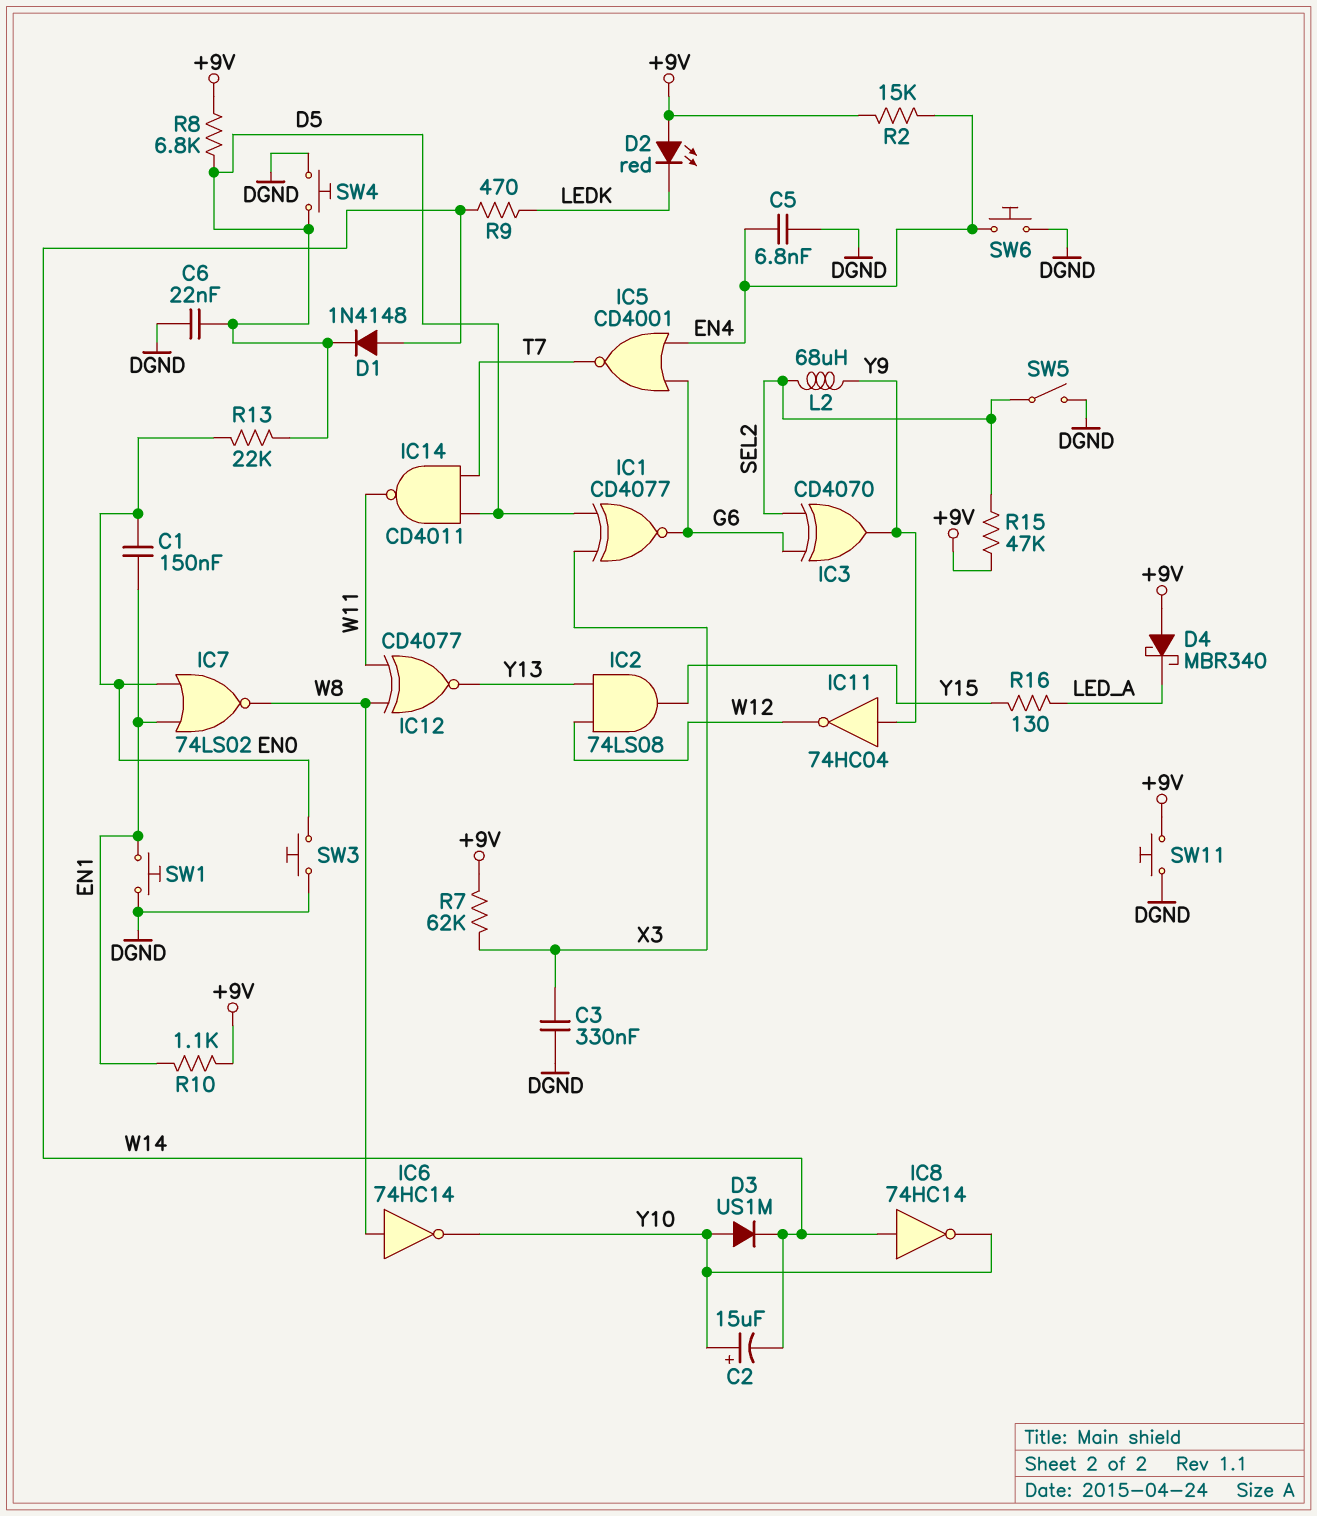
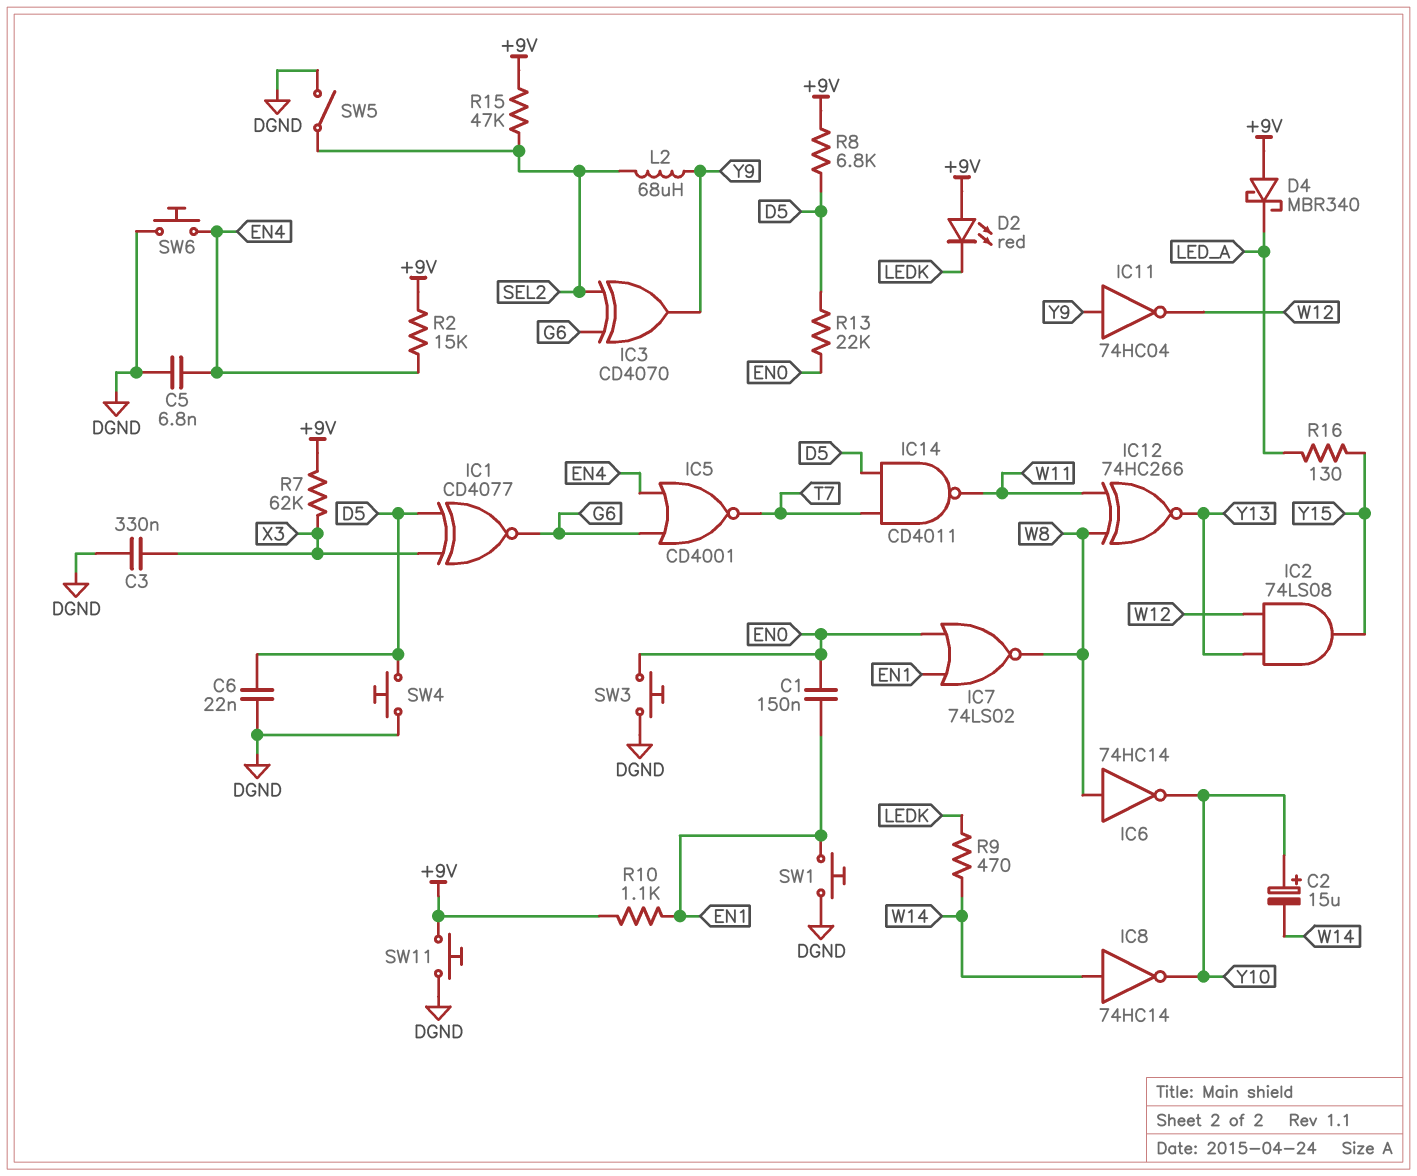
D1: diode 1N4148 (A W14, K D5) -> none
D3: diode US1M (A Y10, K W14) -> none
IC12: XNOR CD4077 (in W8, in W11, out Y13) -> XNOR 74HC266 (in W8, in W11, out Y13)

